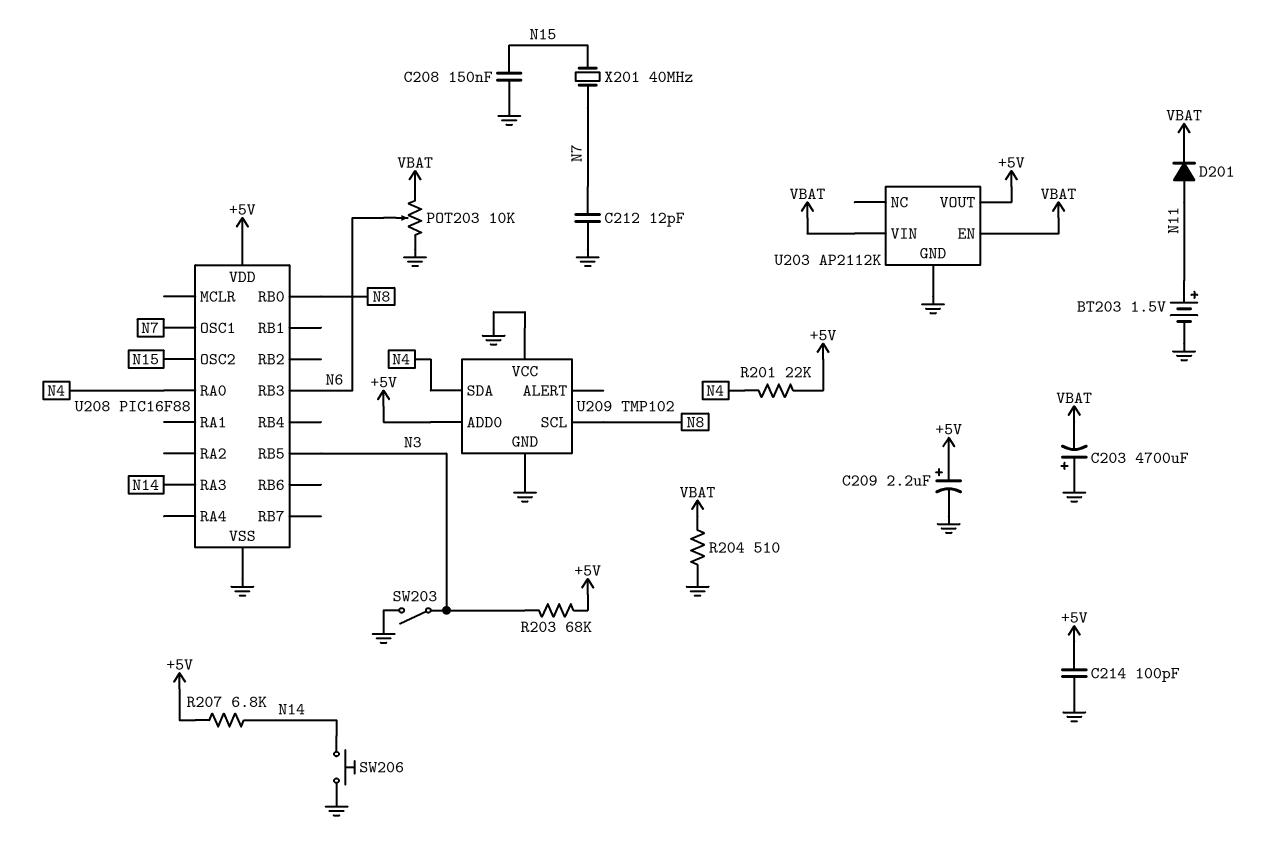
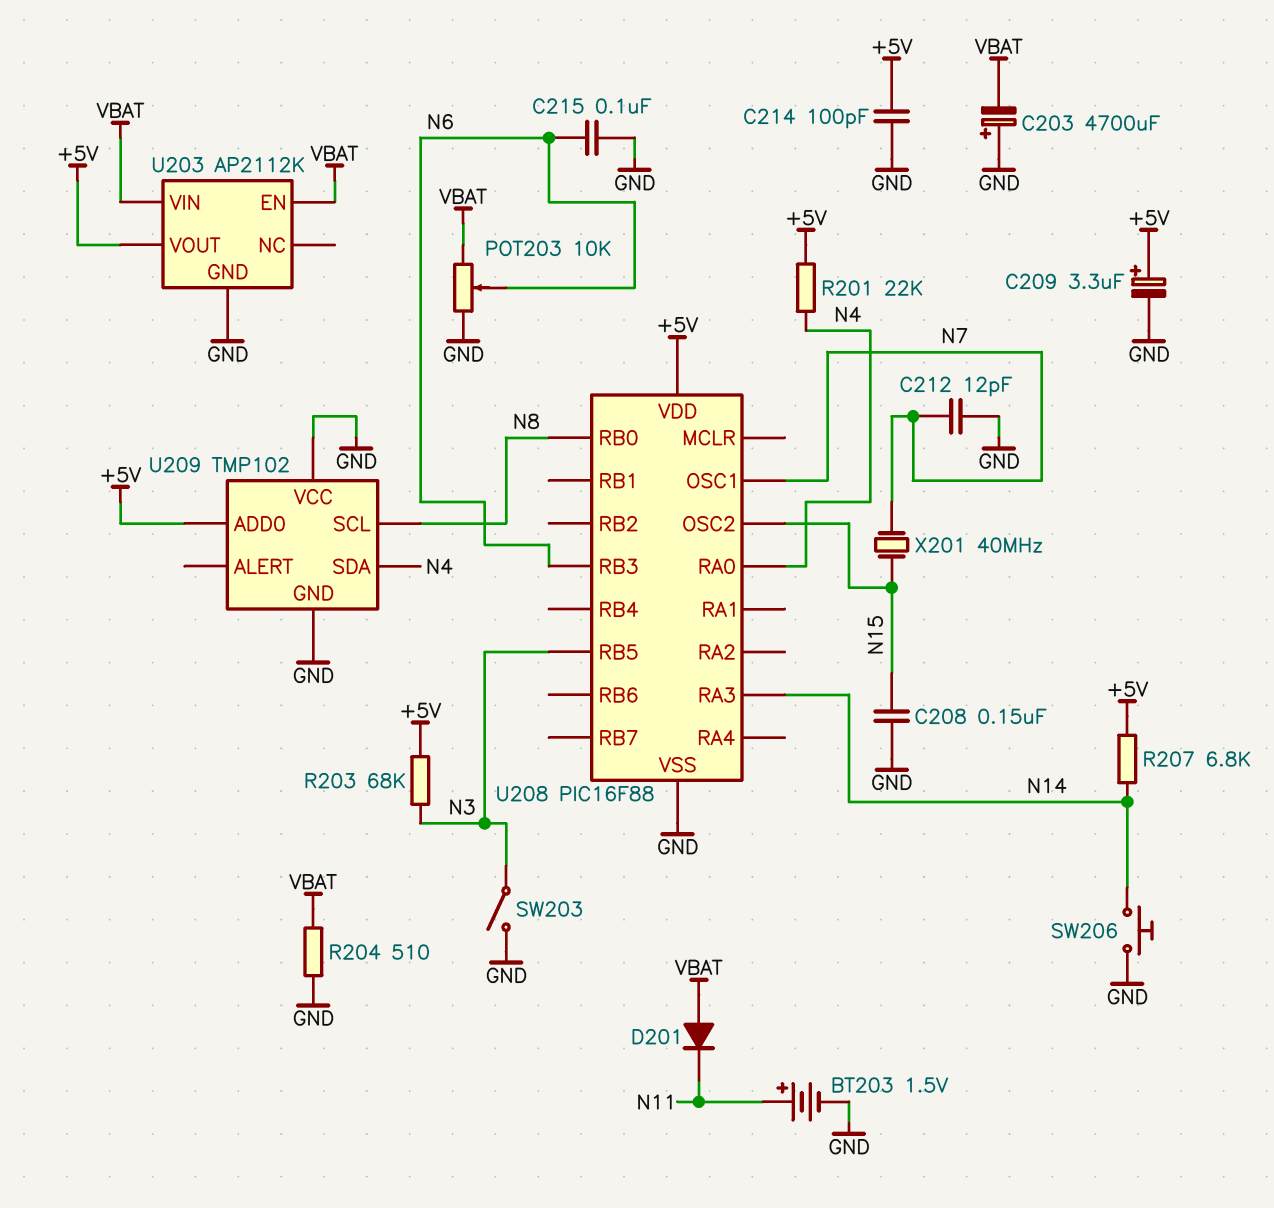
C209: 2.2uF (plus +5V, minus GND) -> 3.3uF (plus +5V, minus GND)
C215: none -> 100nF (GND, N6)
D201: diode (A N11, K VBAT) -> diode (A VBAT, K N11)

